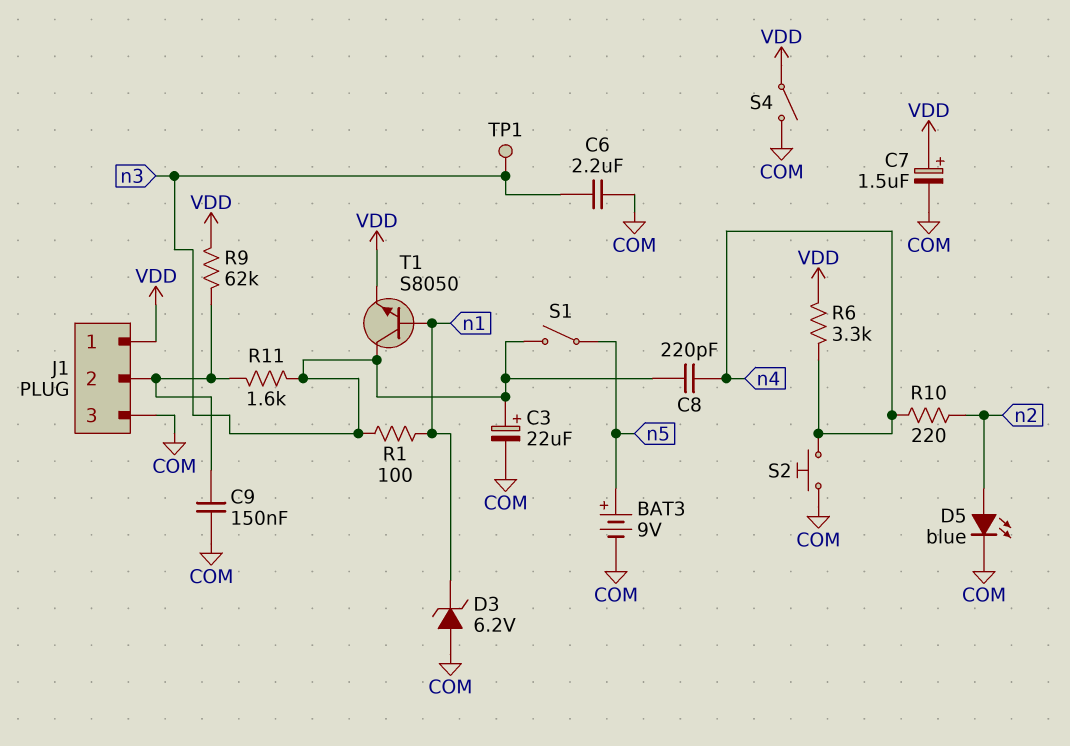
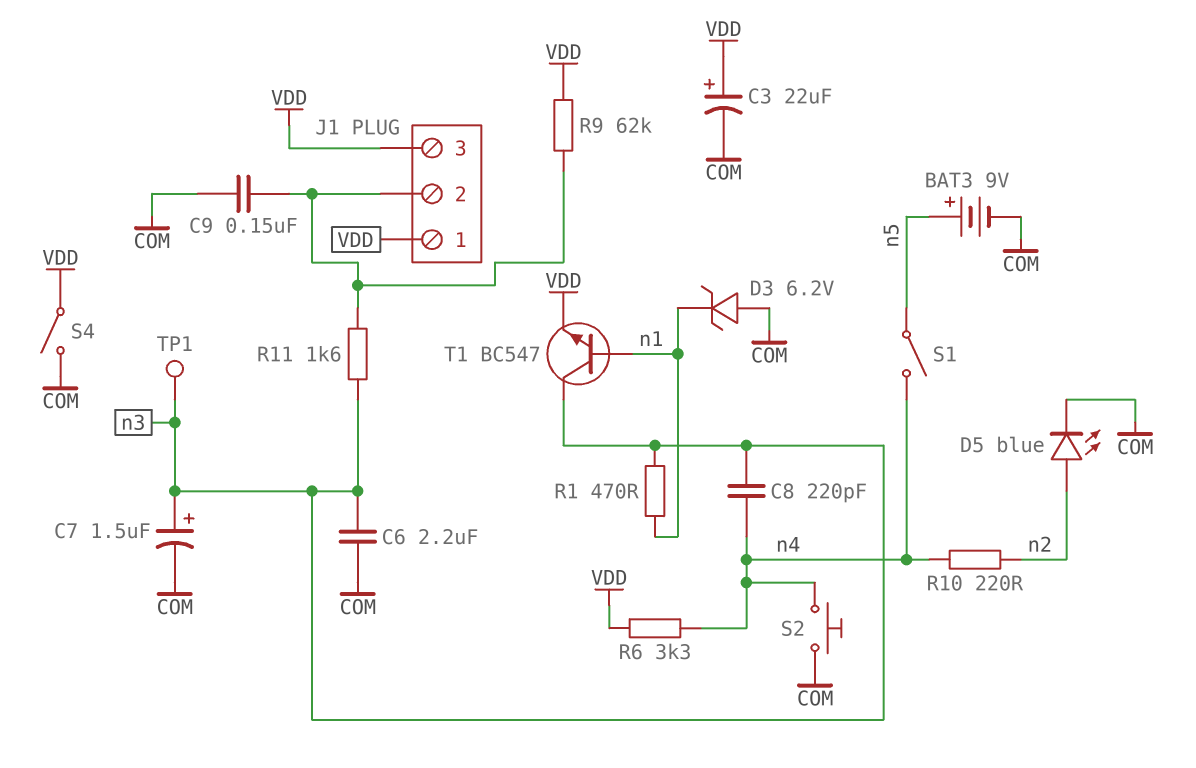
C3: 22uF (plus n3, minus COM) -> 22uF (plus VDD, minus COM)
C7: 1.5uF (plus VDD, minus COM) -> 1.5uF (plus n3, minus COM)
J1 pin 3: COM -> VDD
R1: 100 (n1, n3) -> 470 (n1, n3)
S1: switch (n3, n5) -> switch (n4, n5)
T1: NPN S8050 (B n1, C n3, E VDD) -> NPN BC547 (B n1, C n3, E VDD)

